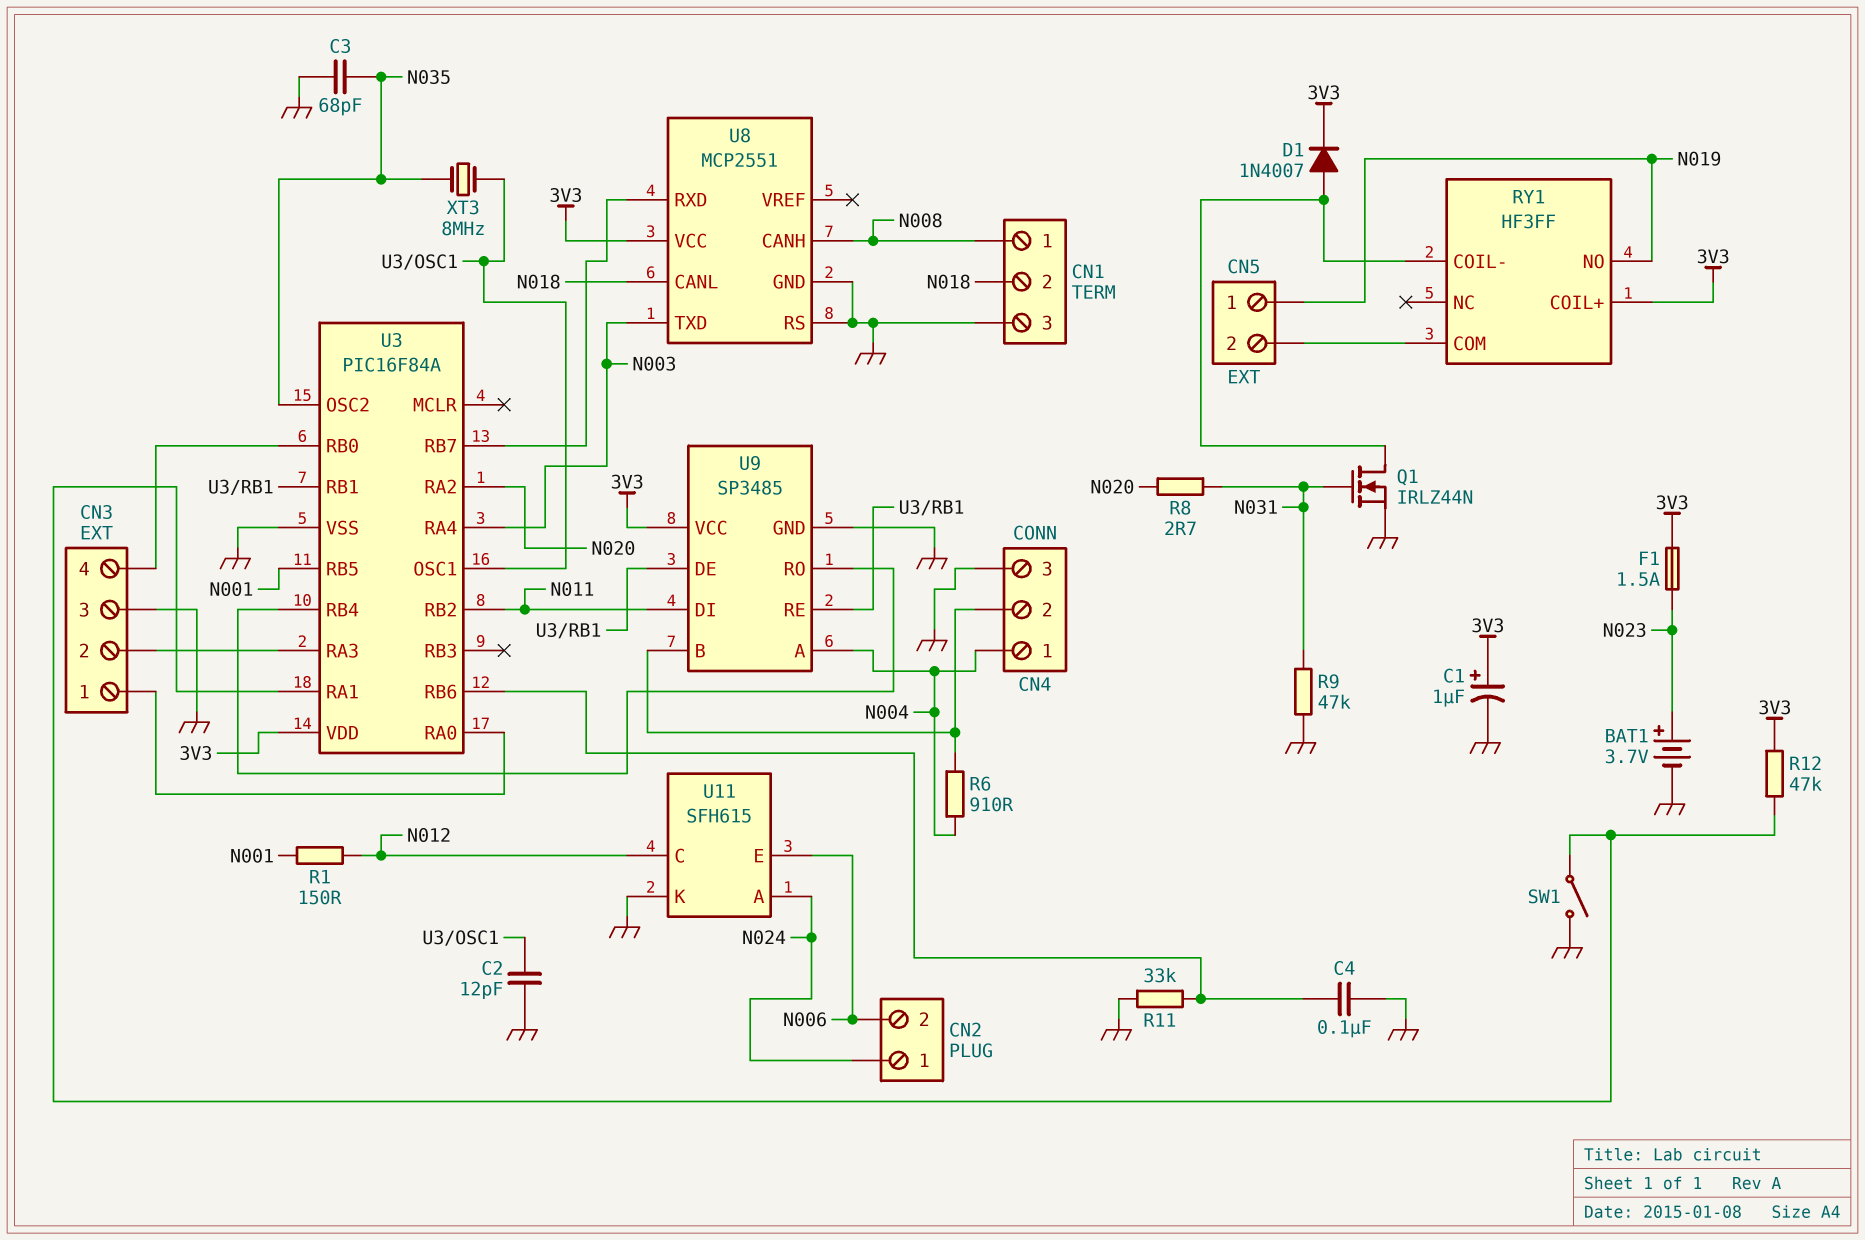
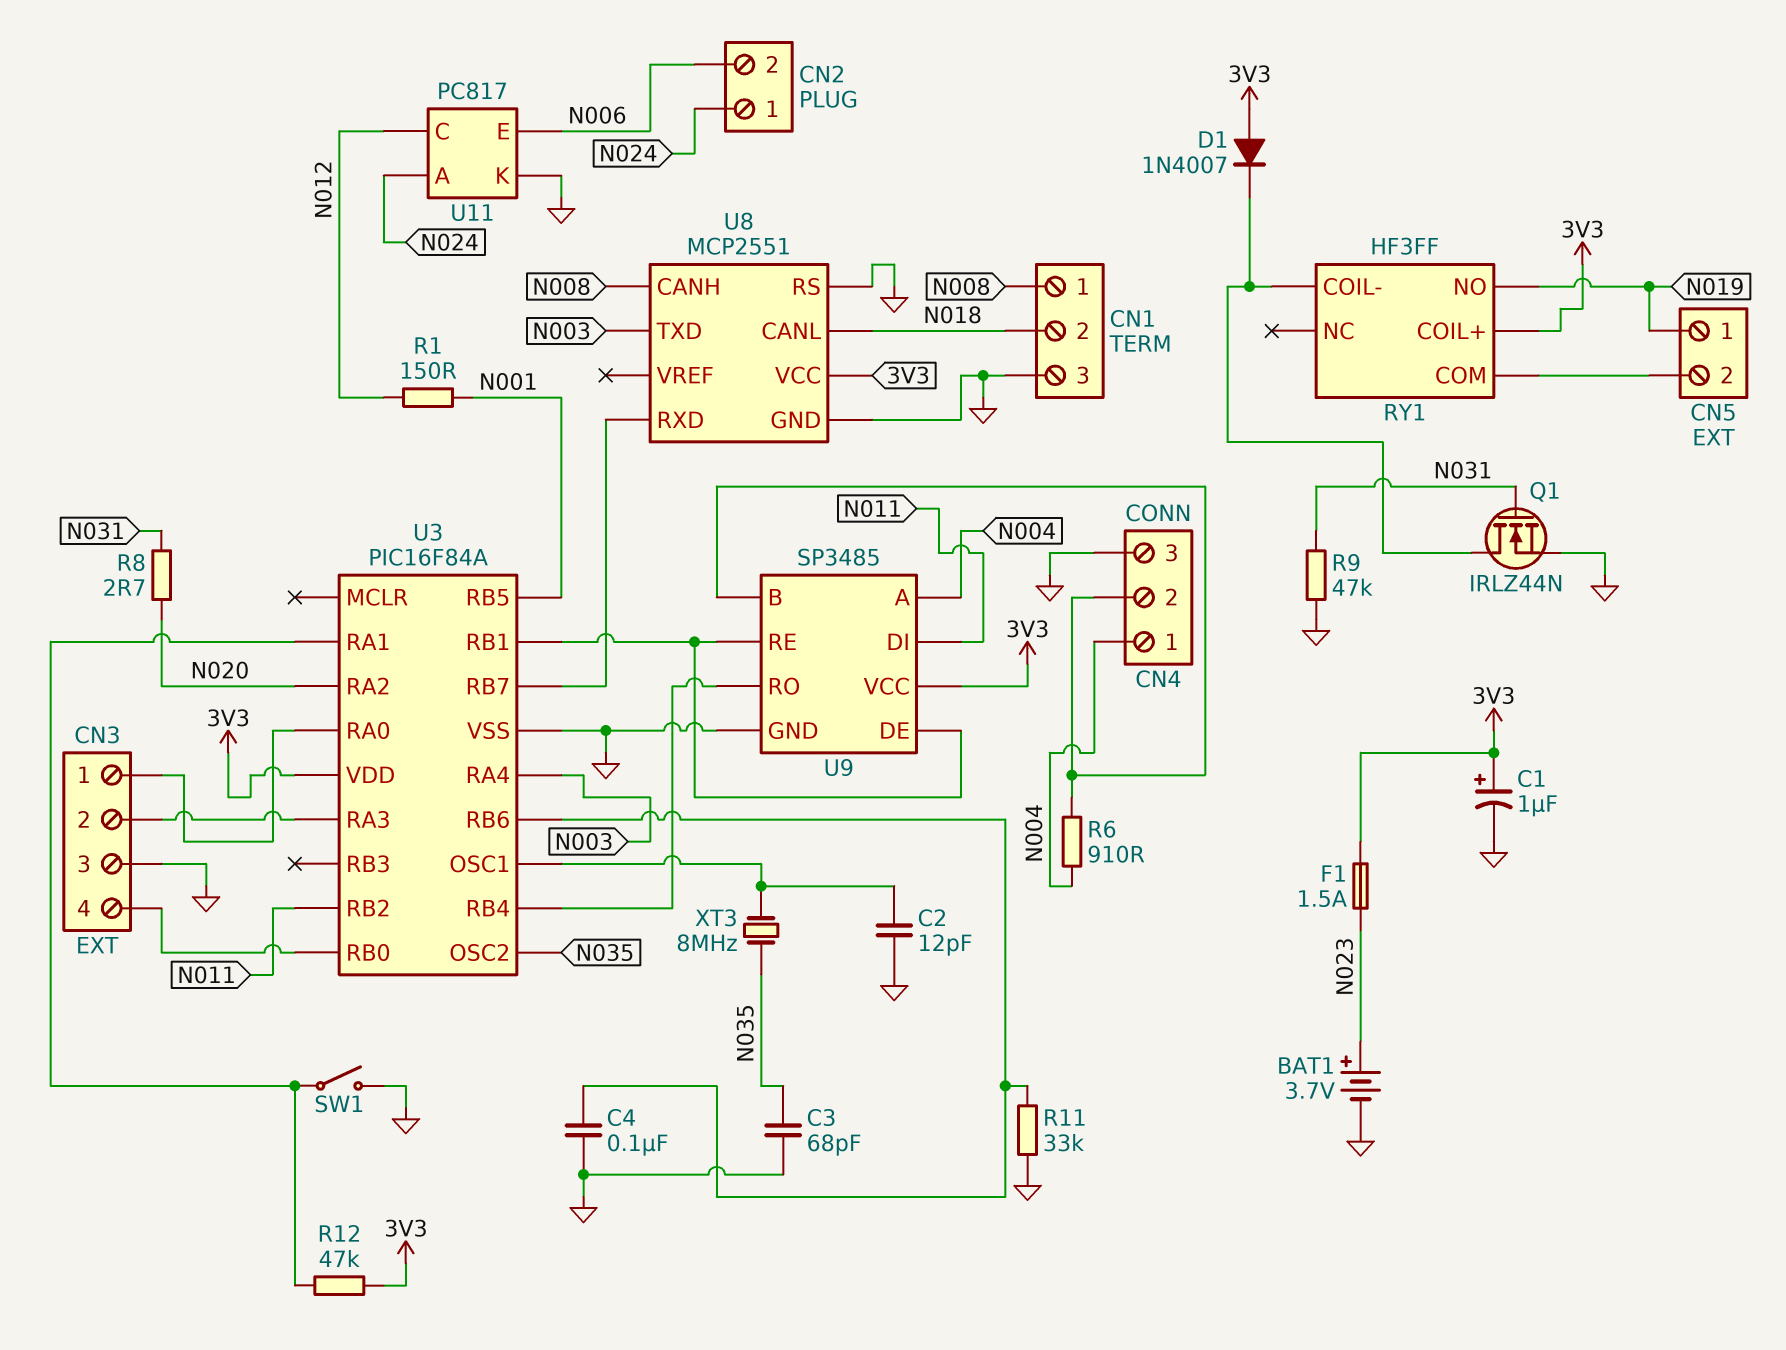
D1: diode 1N4007 (A RY1/COIL-, K 3V3) -> diode 1N4007 (A 3V3, K RY1/COIL-)
U11: SFH615 -> PC817

